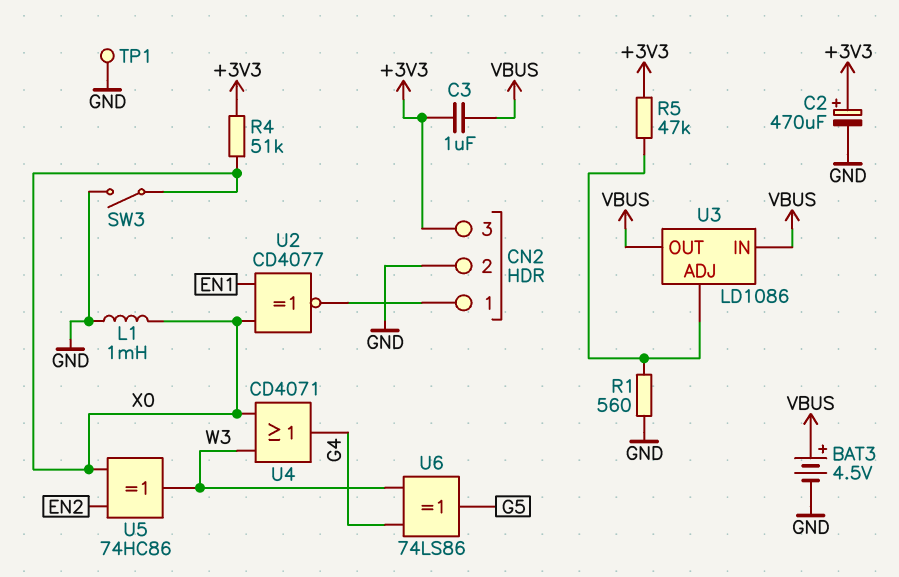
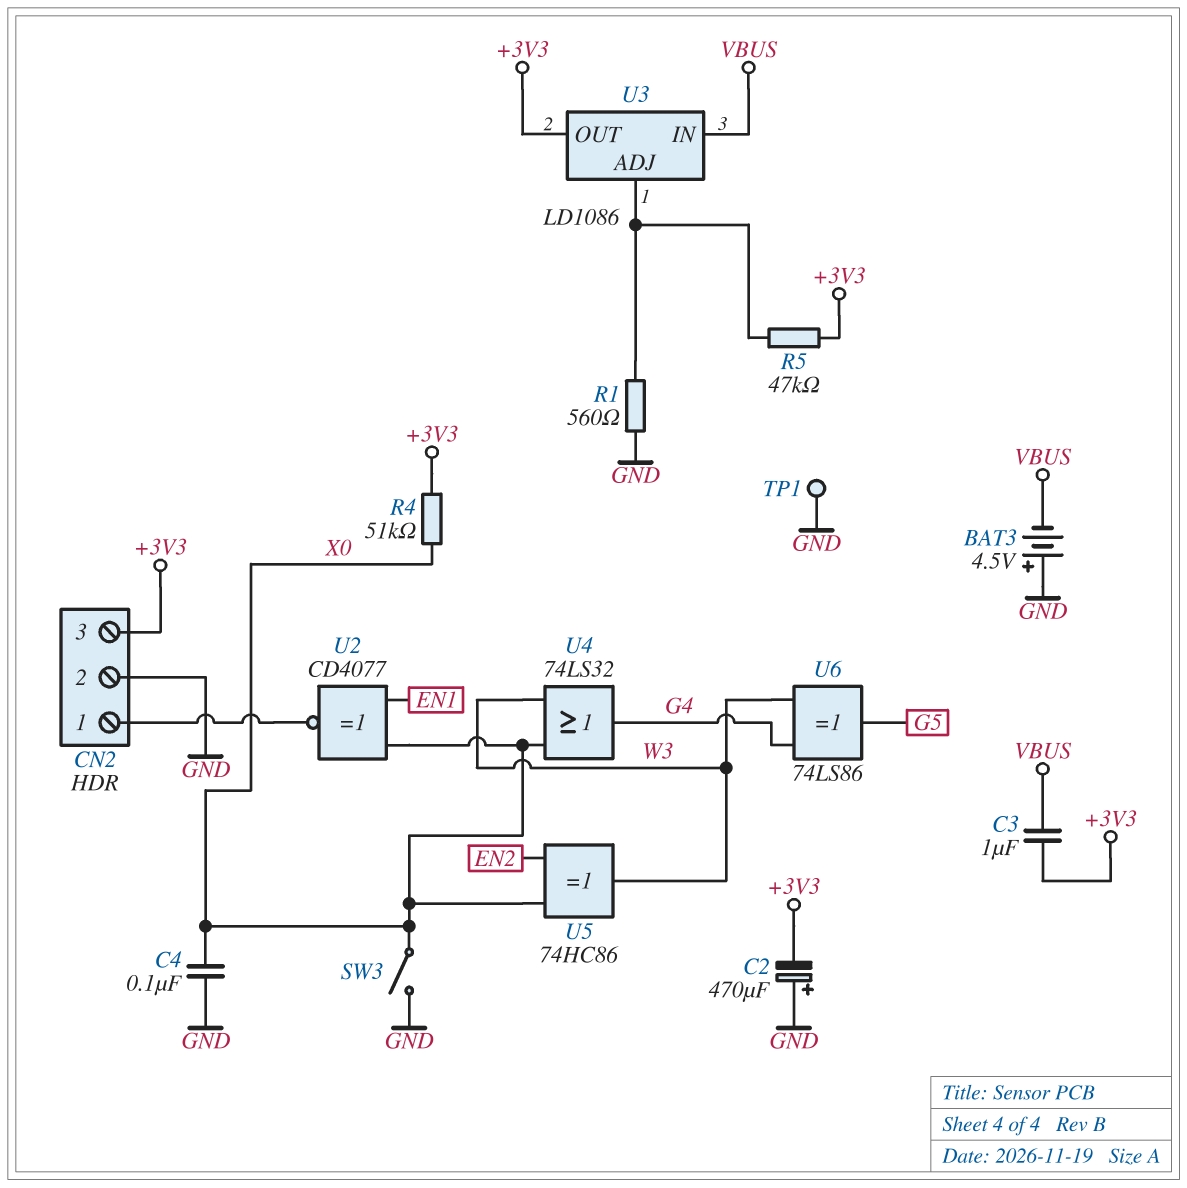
BAT3: 4.5V (plus VBUS, minus GND) -> 4.5V (plus GND, minus VBUS)
C2: 470uF (plus +3V3, minus GND) -> 470uF (plus GND, minus +3V3)
C4: none -> 100nF (GND, X0)
L1: 1mH (GND, X0) -> none
U3 pin OUT: VBUS -> +3V3
U4: OR CD4071 (in W3, in X0, out G4) -> OR 74LS32 (in W3, in X0, out G4)

